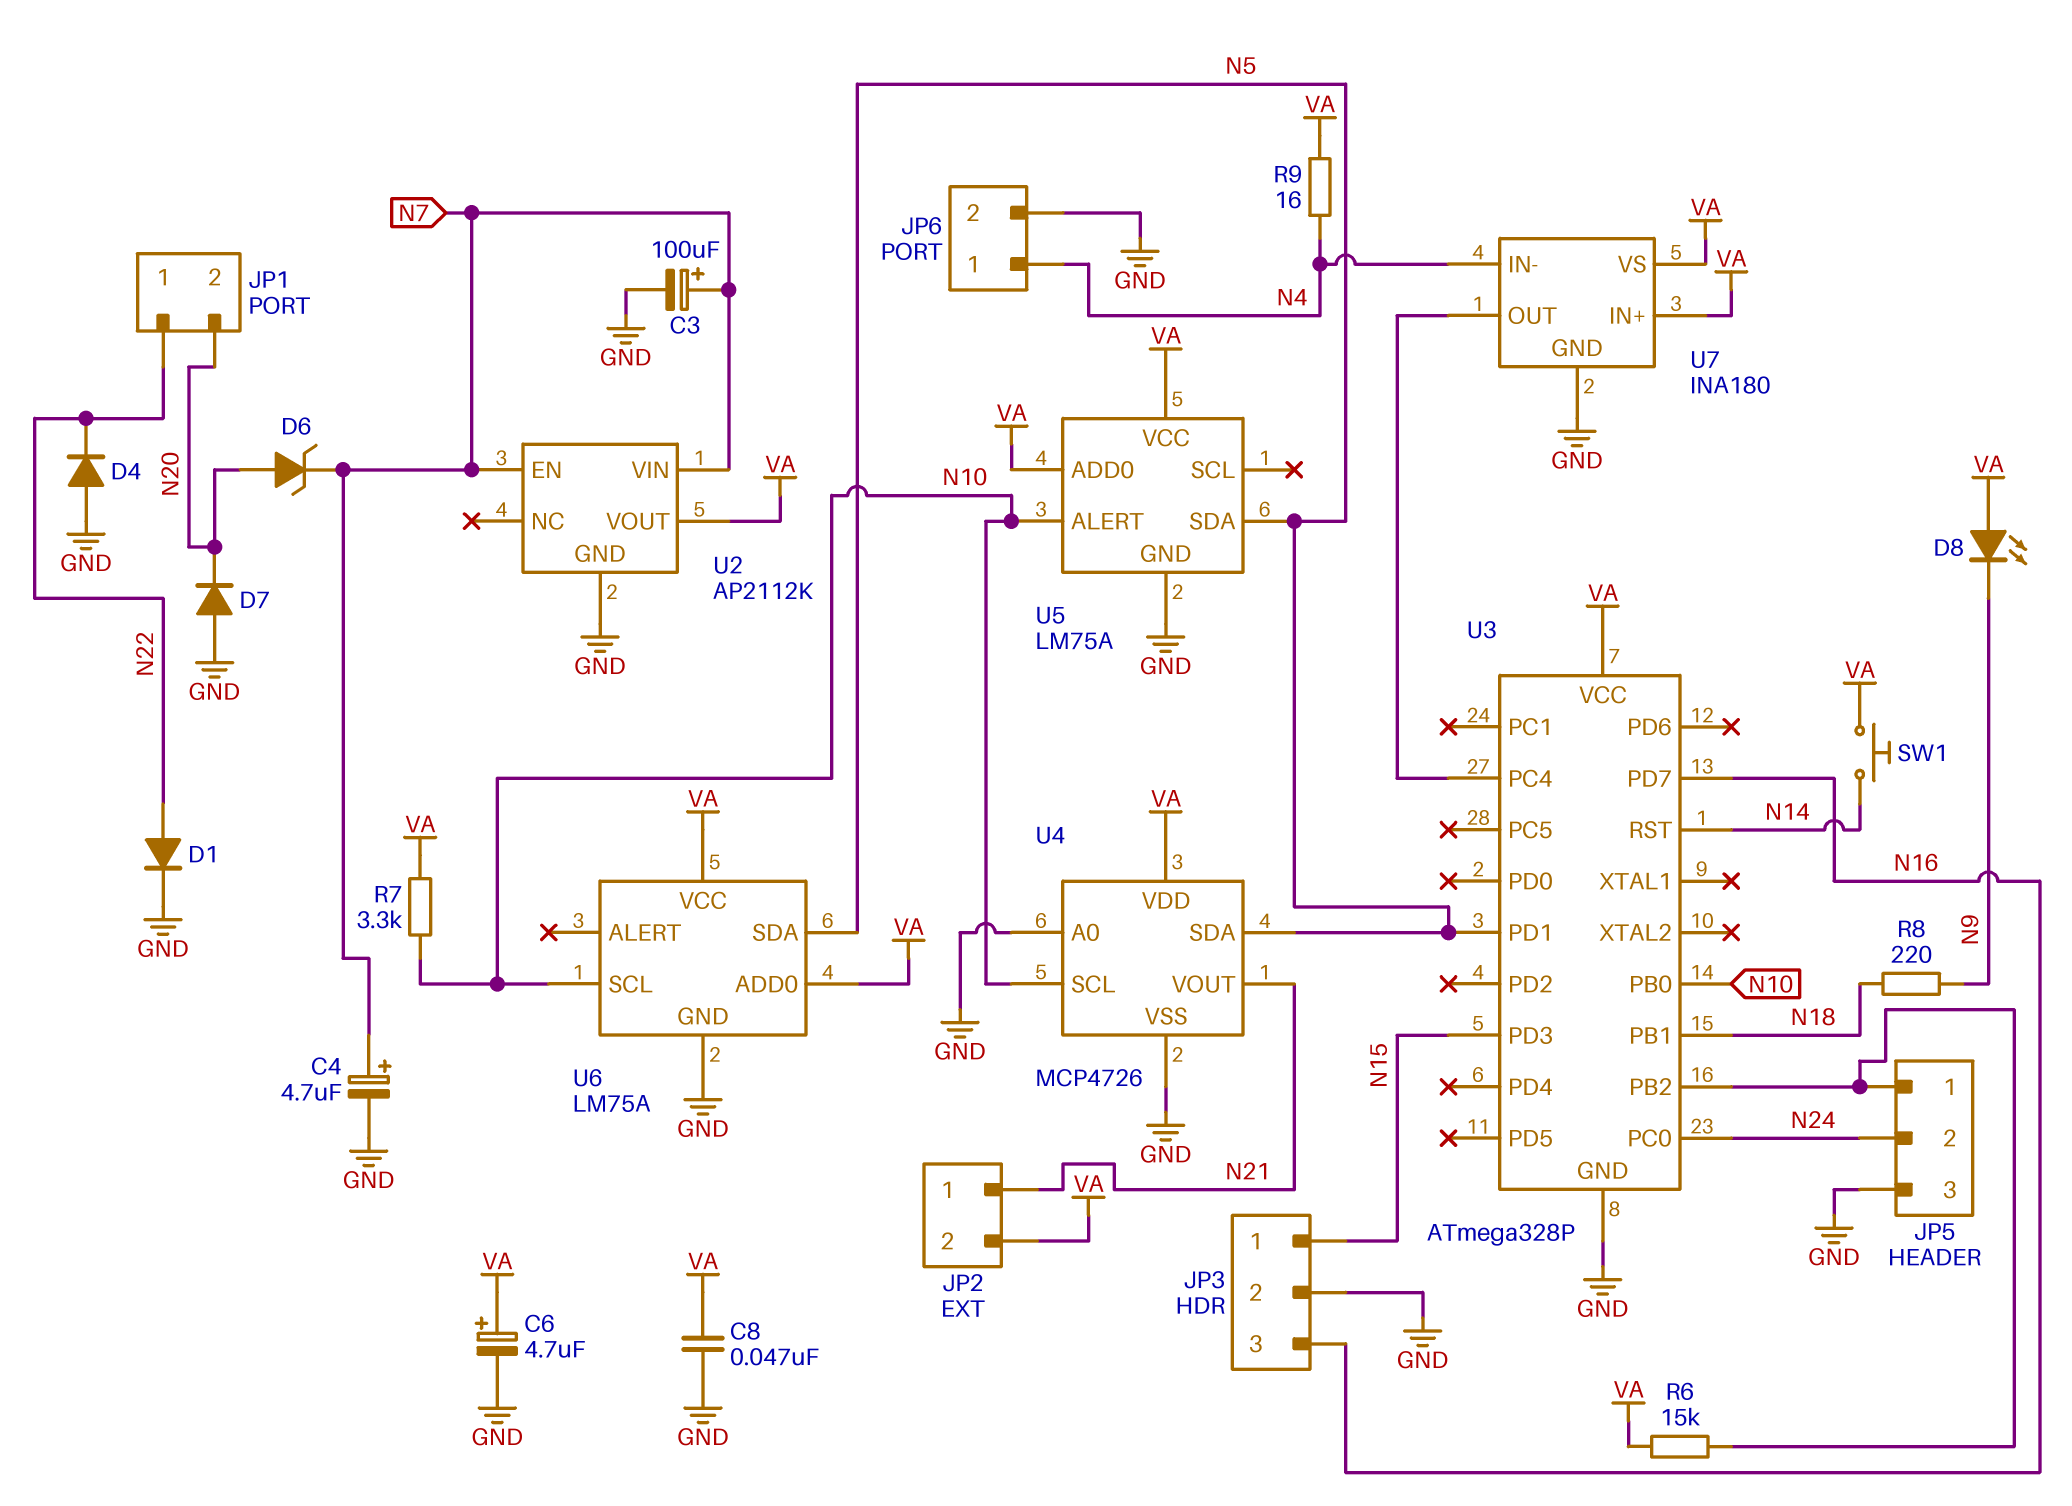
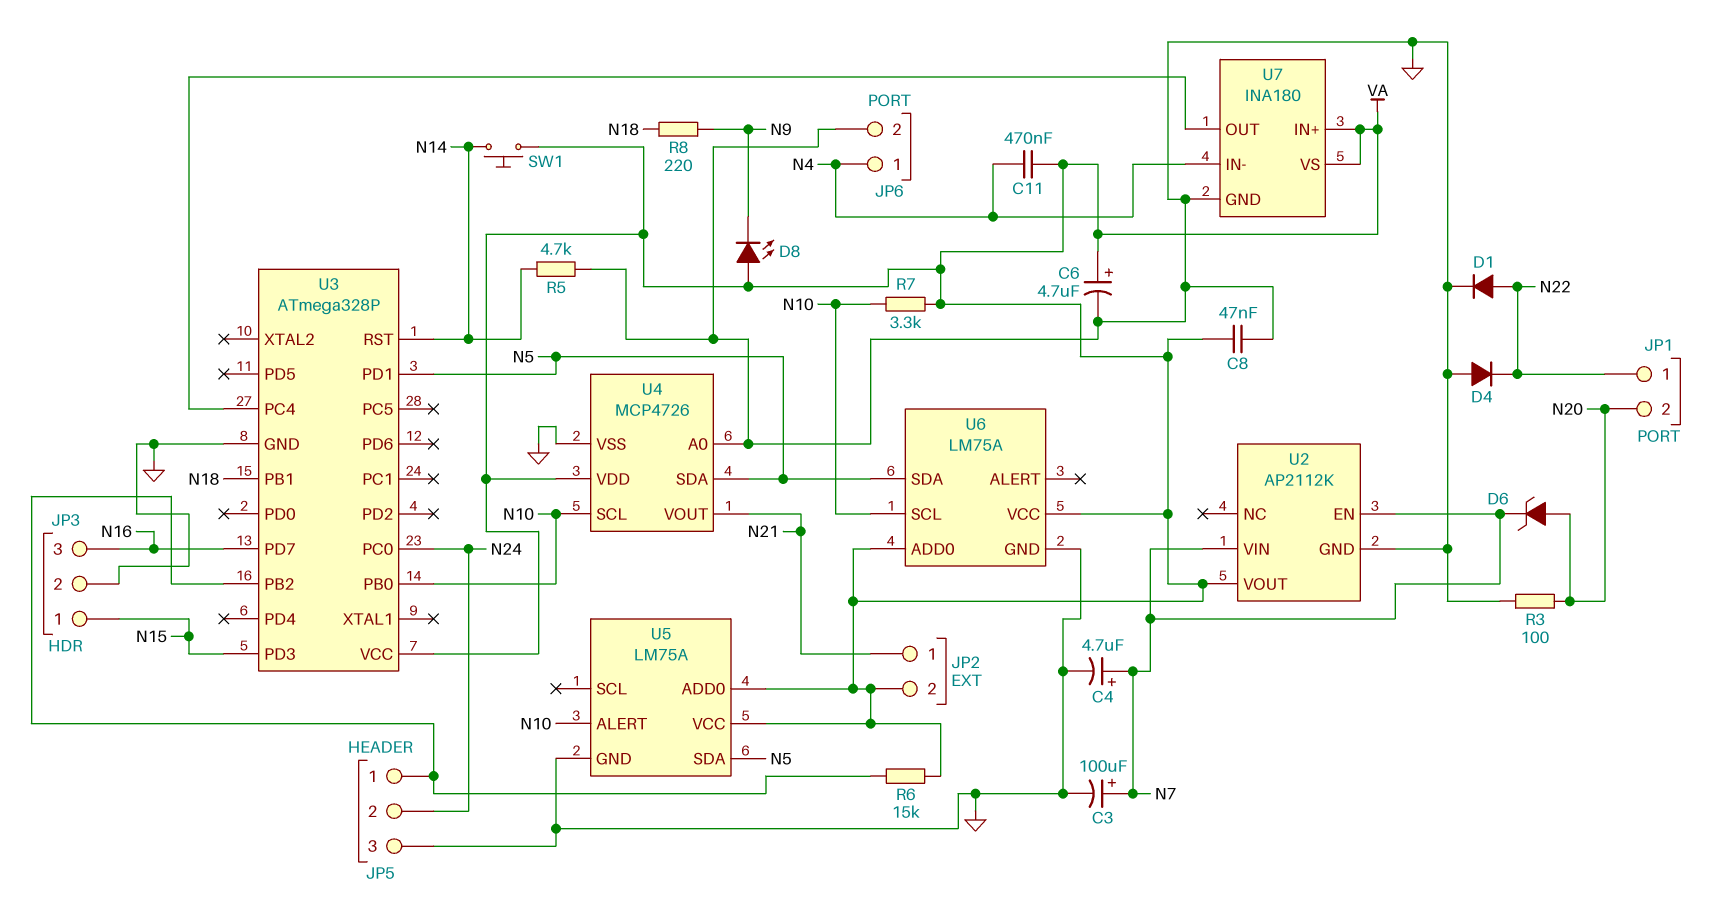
C11: none -> 470nF (N4, VA)
D7: diode (A GND, K N20) -> none
R3: none -> 100 (GND, N20)
R5: none -> 4.7k (GND, N14)
R9: 16 (N4, VA) -> none

